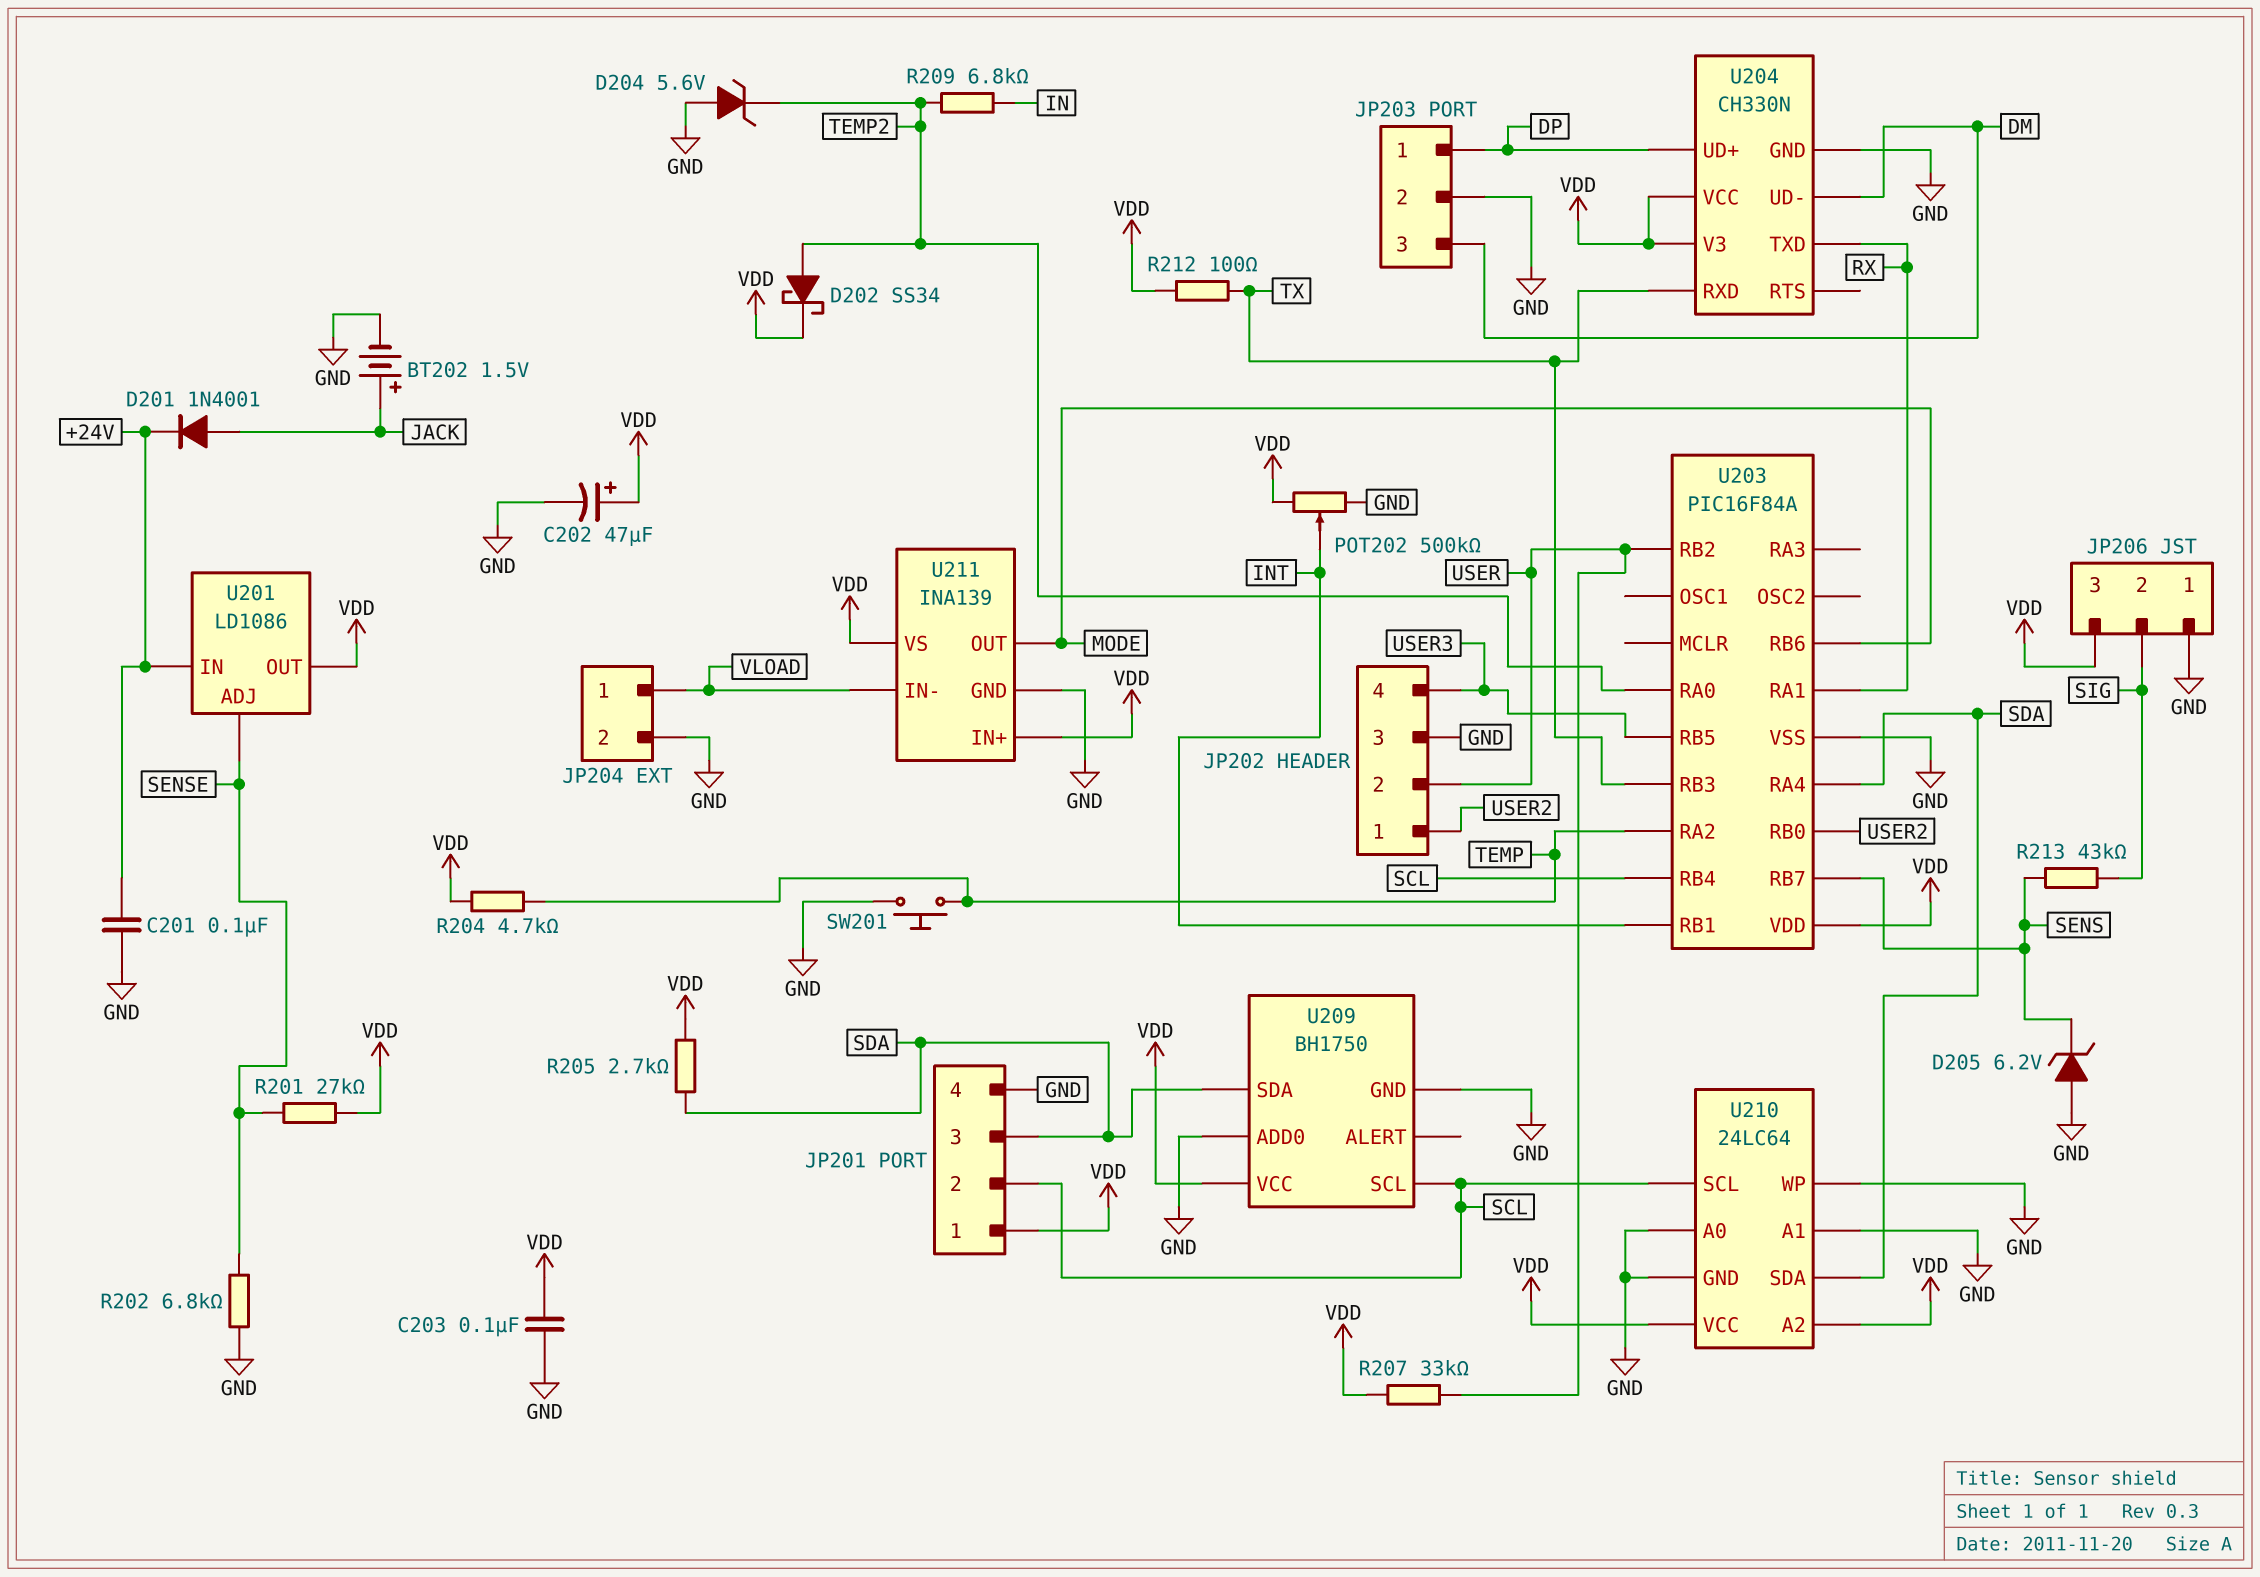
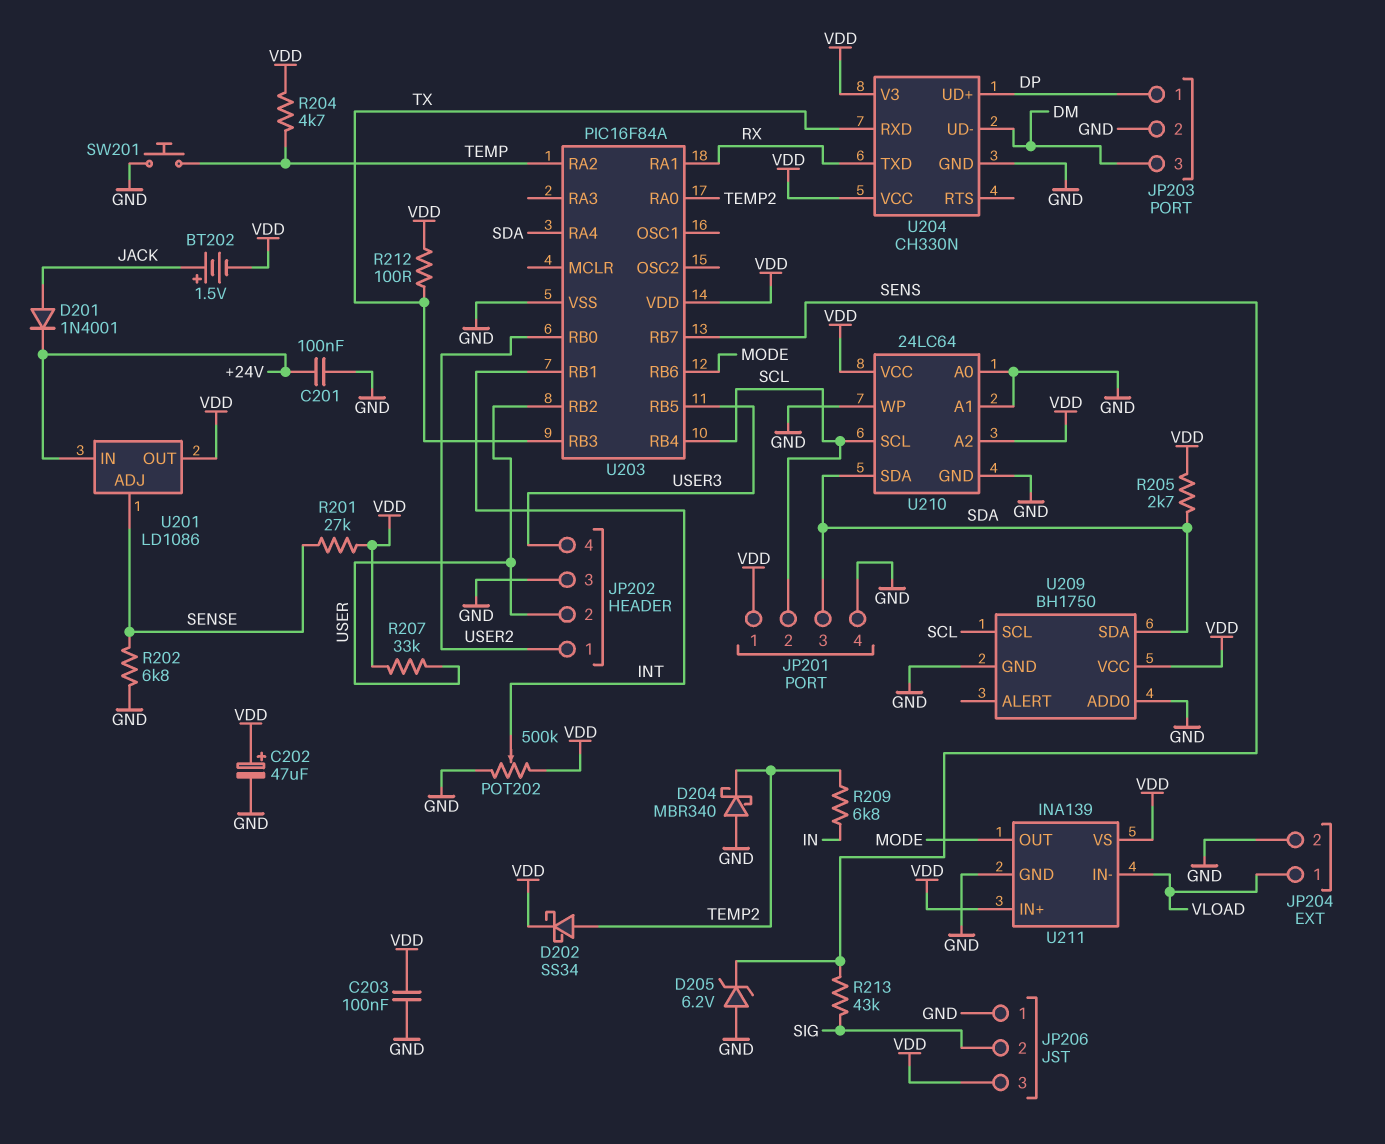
BT202: 1.5V (plus JACK, minus GND) -> 1.5V (plus JACK, minus VDD)
D204: zener 5.6V (A GND, K TEMP2) -> schottky MBR340 (A GND, K TEMP2)

